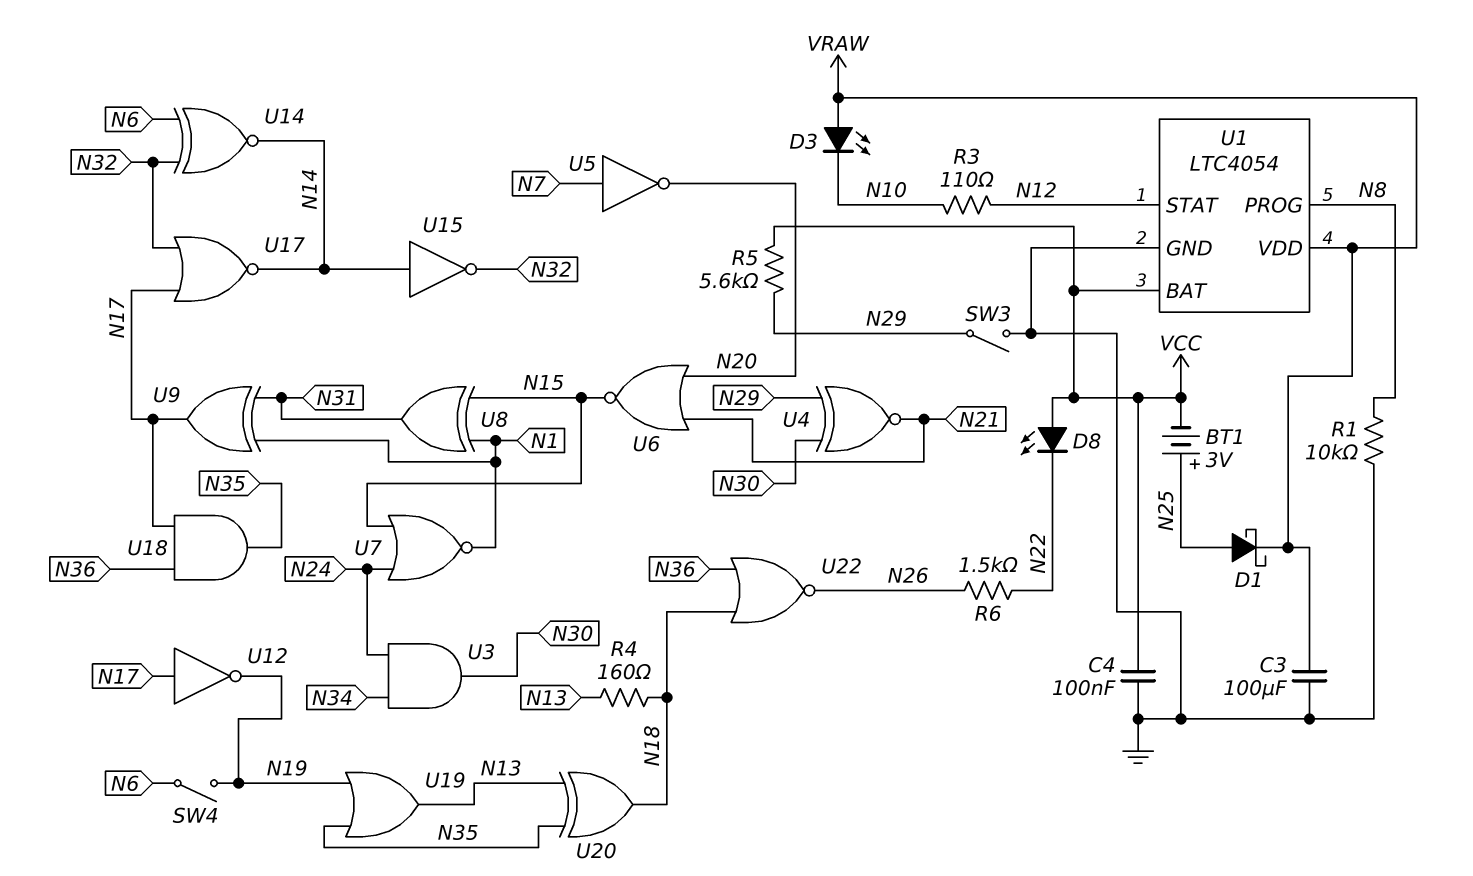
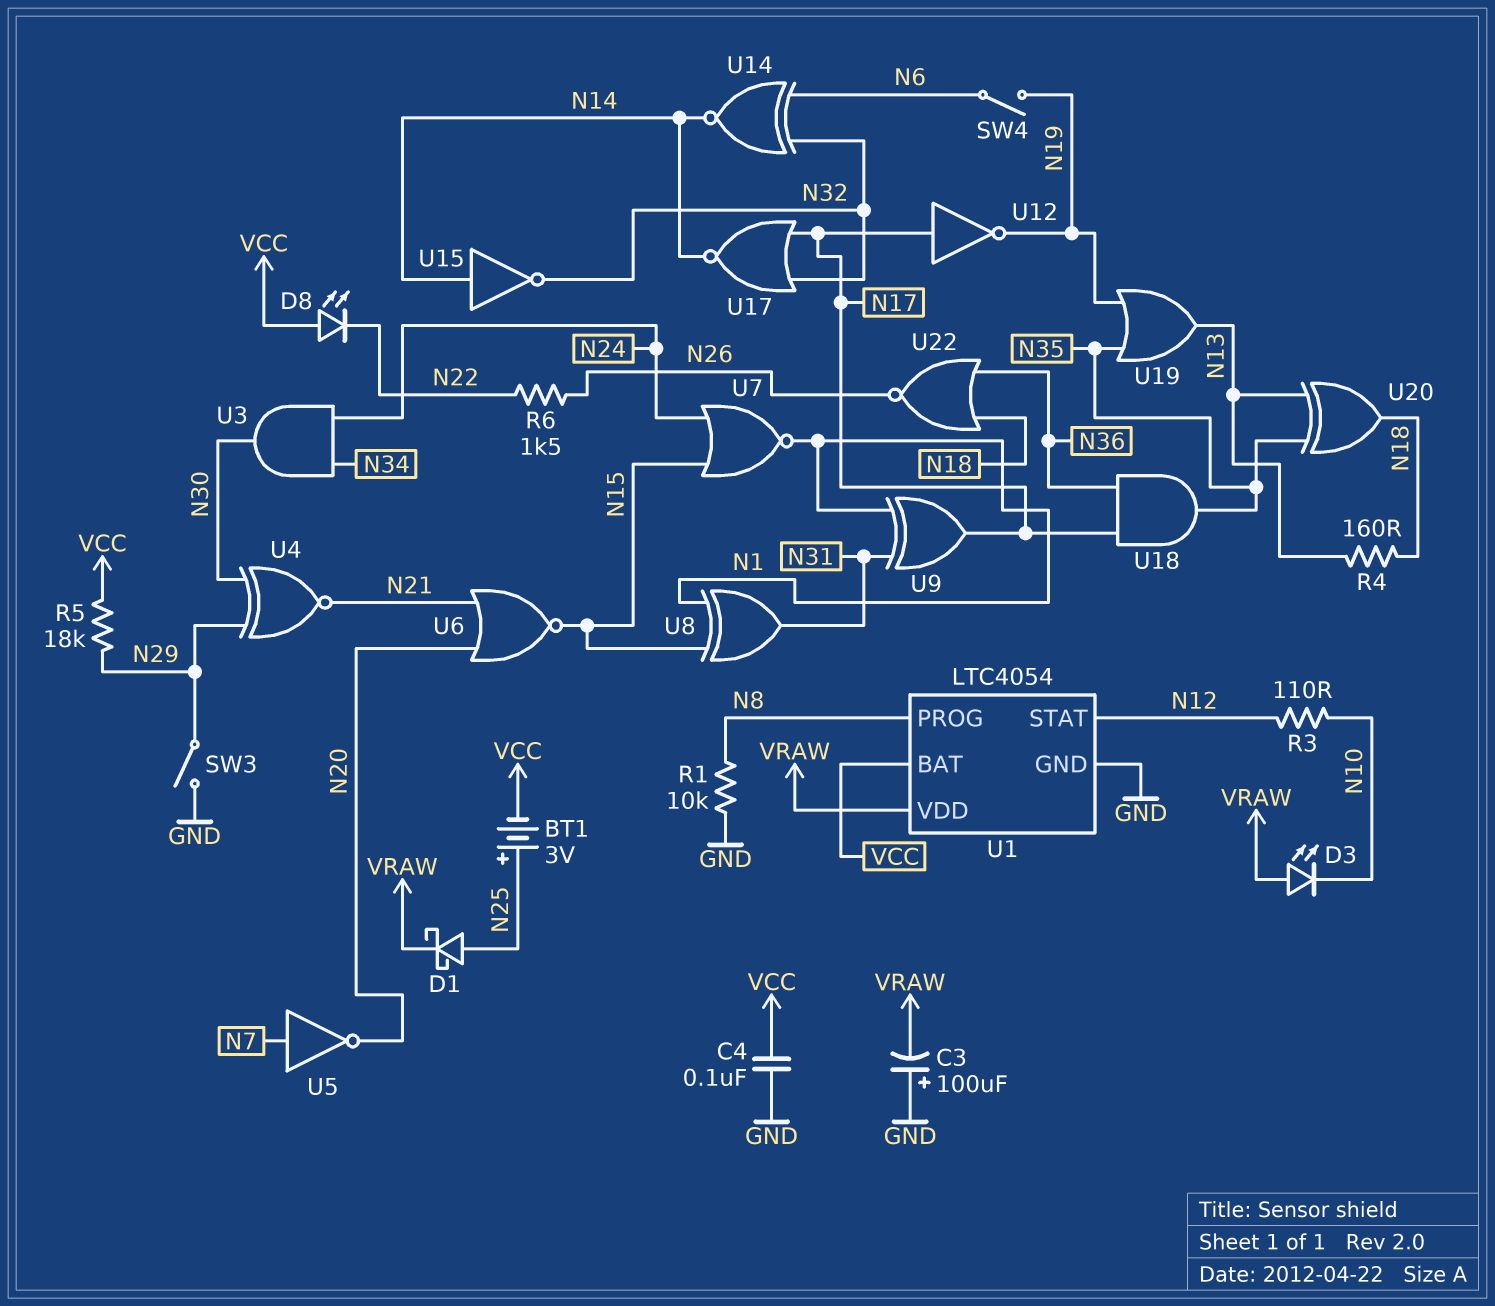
C3: 100uF (GND, VRAW) -> 100uF (plus GND, minus VRAW)
R5: 5.6k (N29, VCC) -> 18k (N29, VCC)

